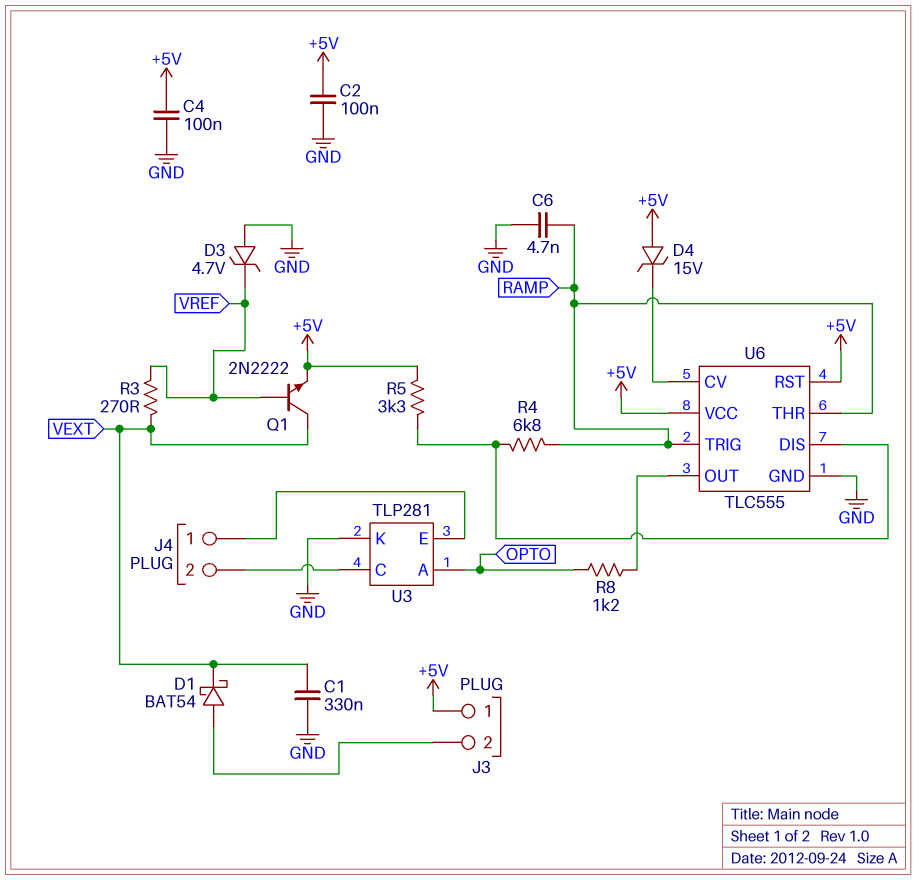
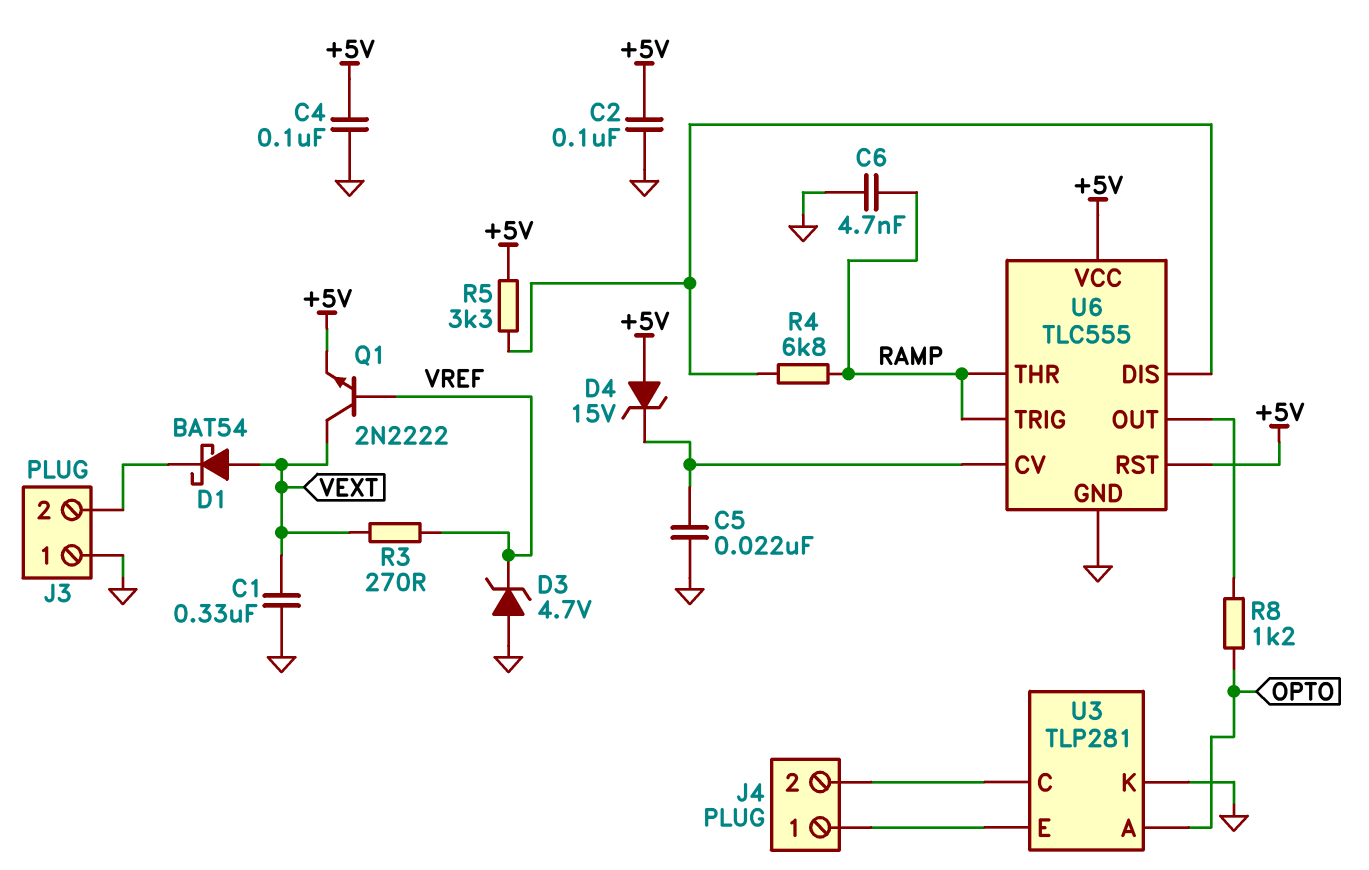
C5: none -> 22nF (GND, U6/CV)
D1: schottky BAT54 (A J3/2, K VEXT) -> schottky BAT54 (A VEXT, K J3/2)
J3 pin 1: +5V -> GND

